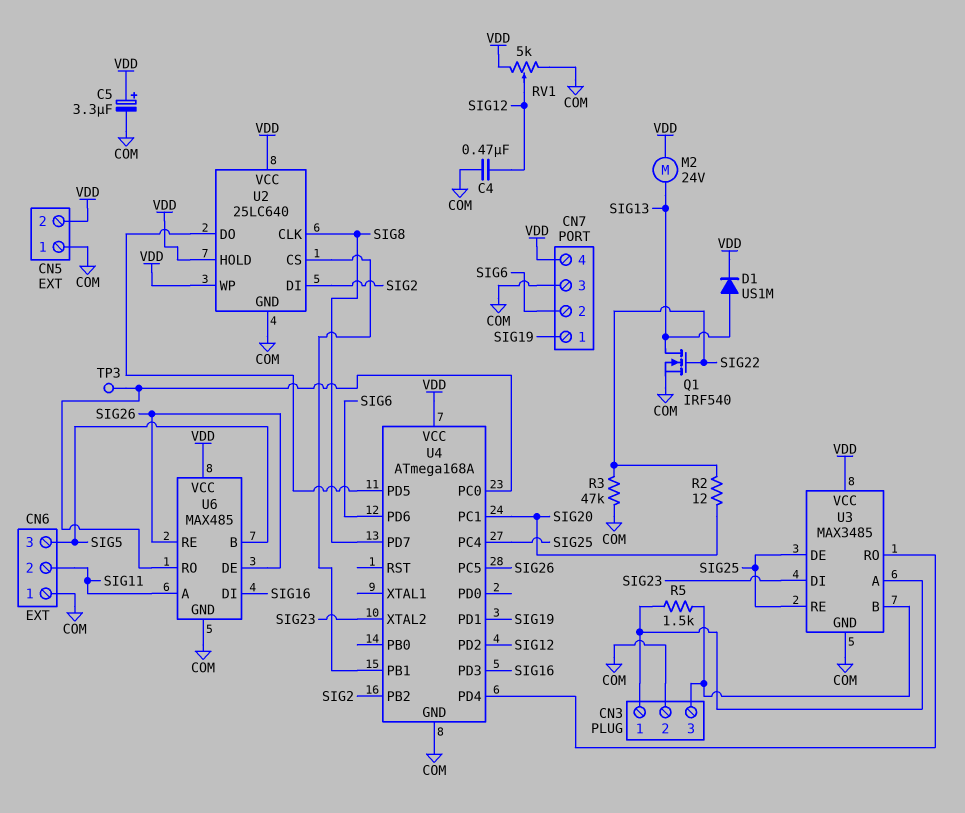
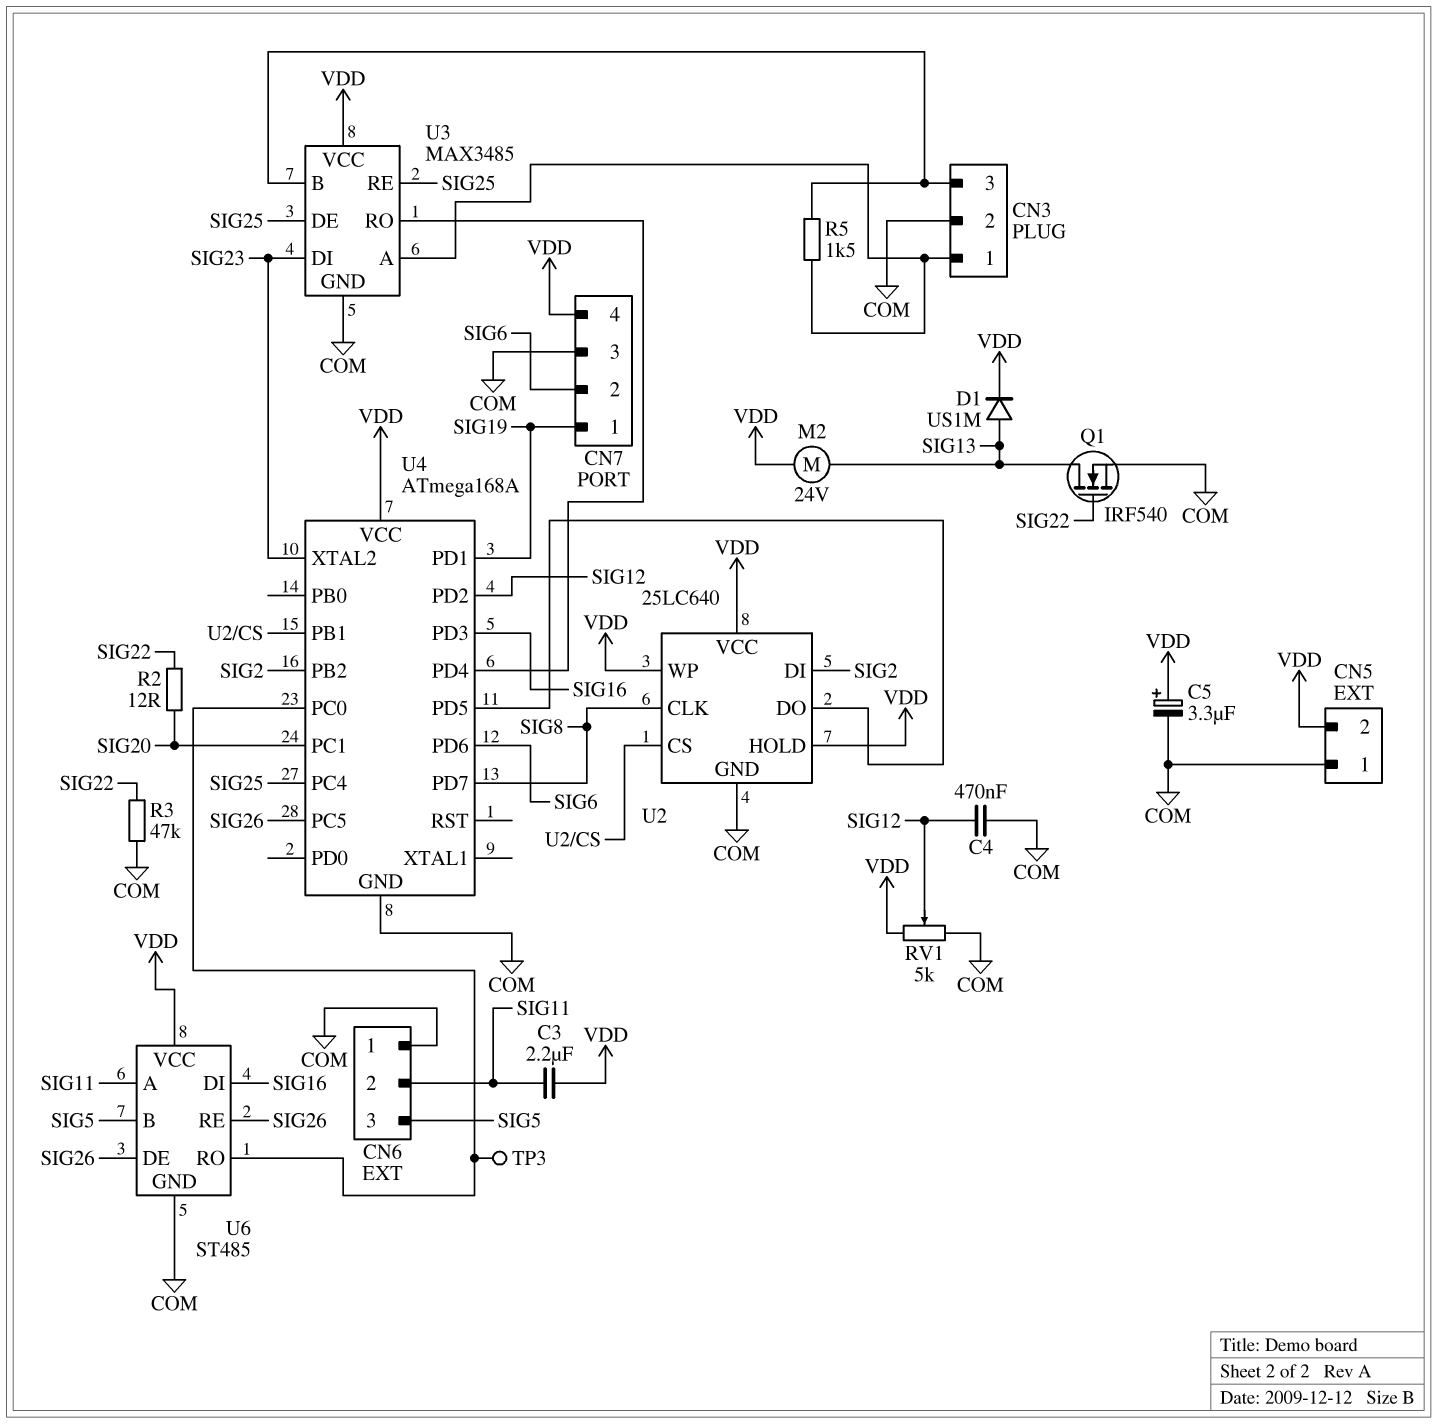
C3: none -> 2.2uF (SIG11, VDD)
U6: MAX485 -> ST485

